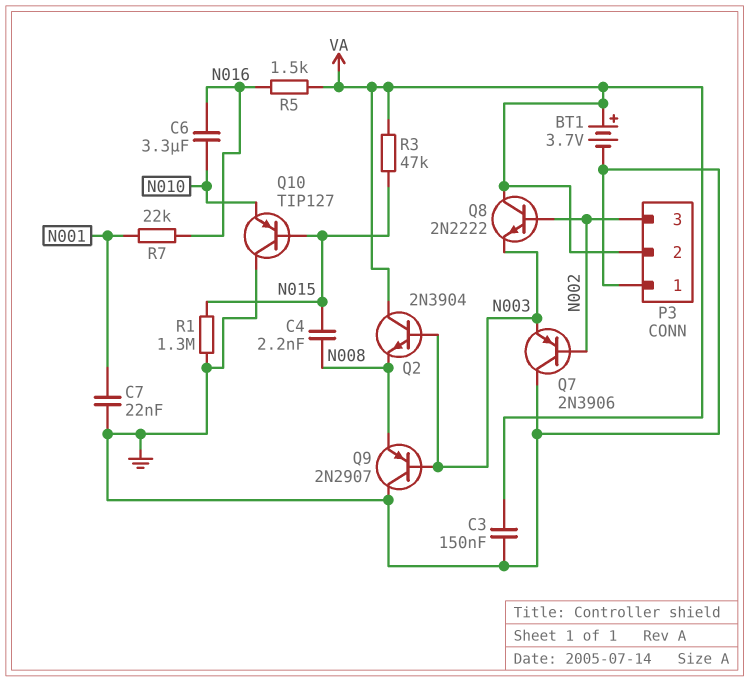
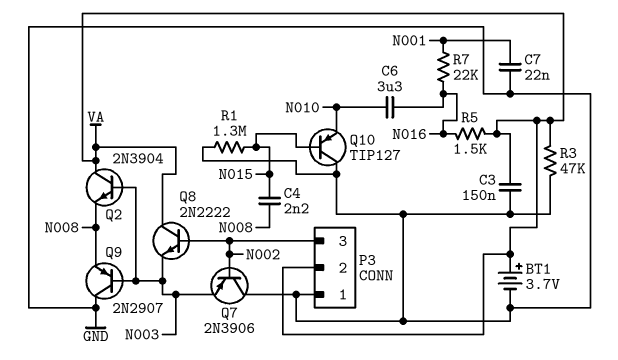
R3: 47k (N015, VA) -> 47k (GND, VA)

